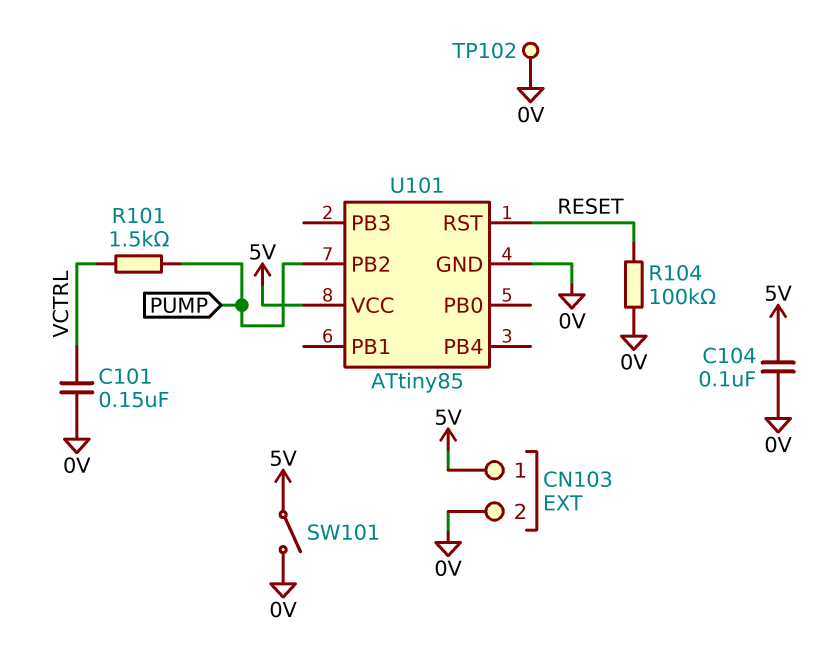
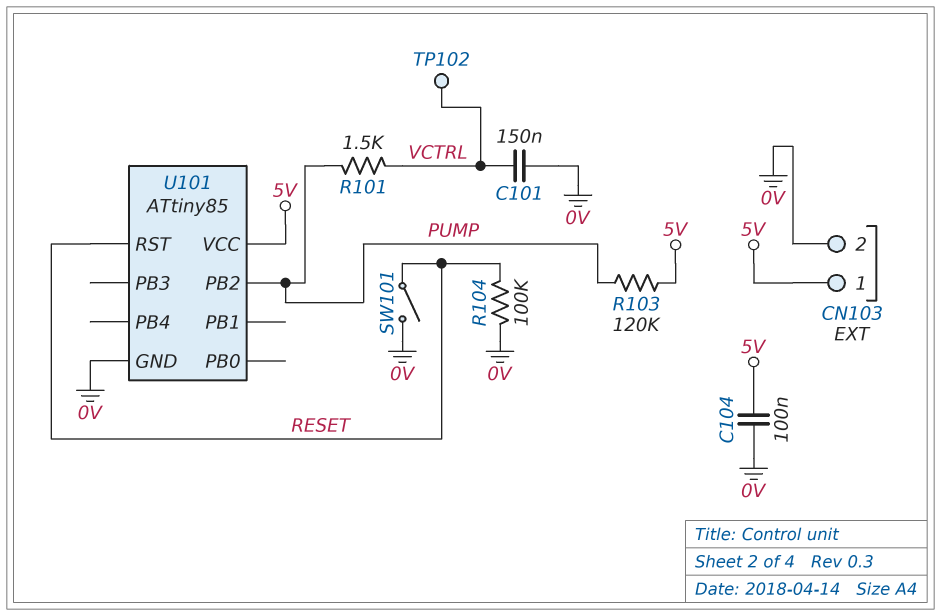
R103: none -> 120k (5V, PUMP)
SW101: switch (0V, 5V) -> switch (0V, RESET)
TP102: test point (0V) -> test point (VCTRL)

